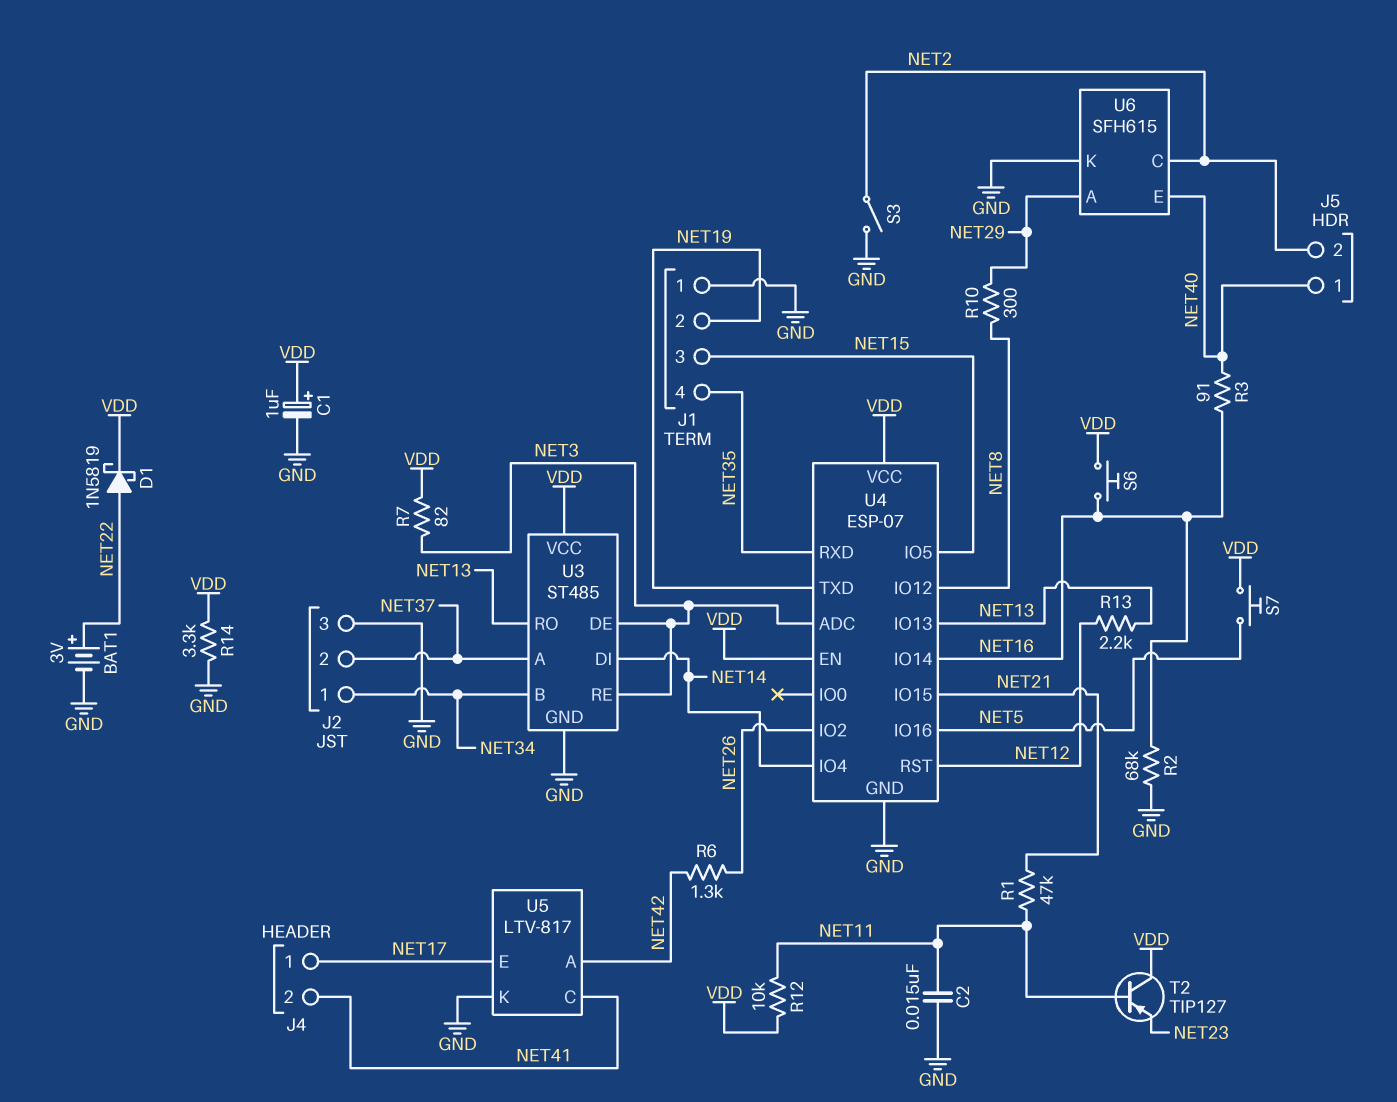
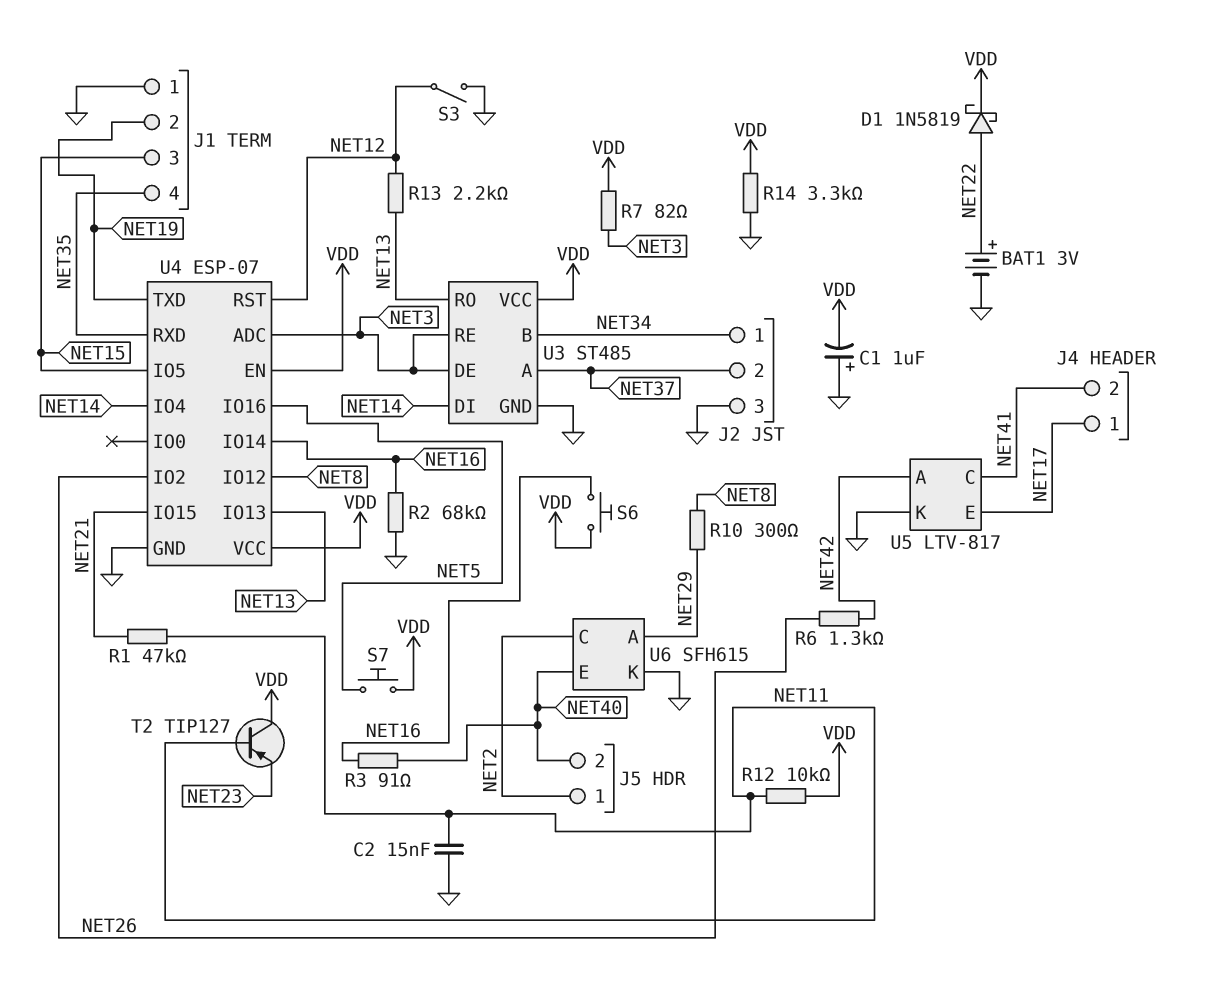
C1: 1uF (plus VDD, minus GND) -> 1uF (plus GND, minus VDD)
J5 pin 1: NET40 -> NET2
J5 pin 2: NET2 -> NET40
S3: switch (GND, NET2) -> switch (GND, NET12)

